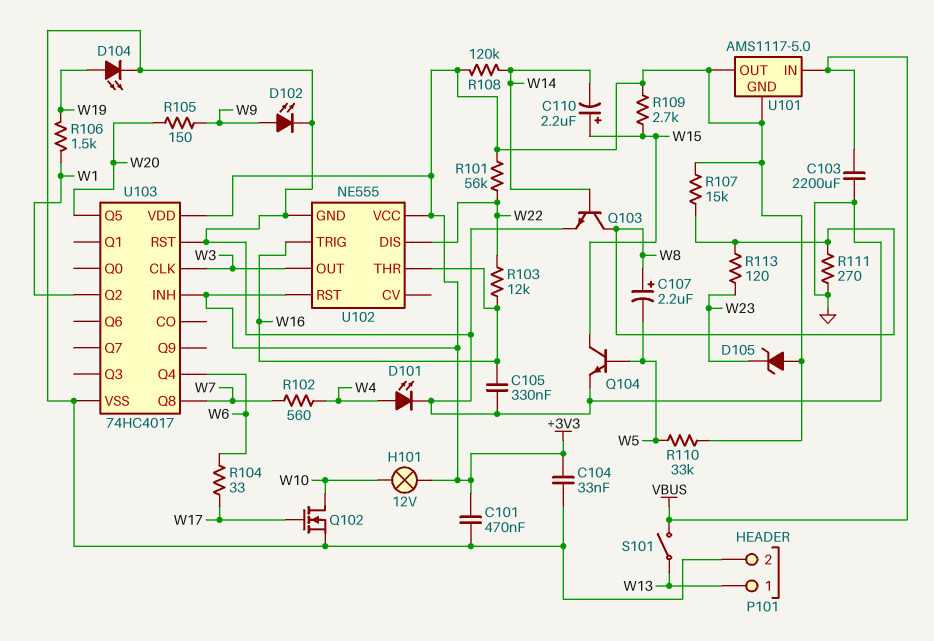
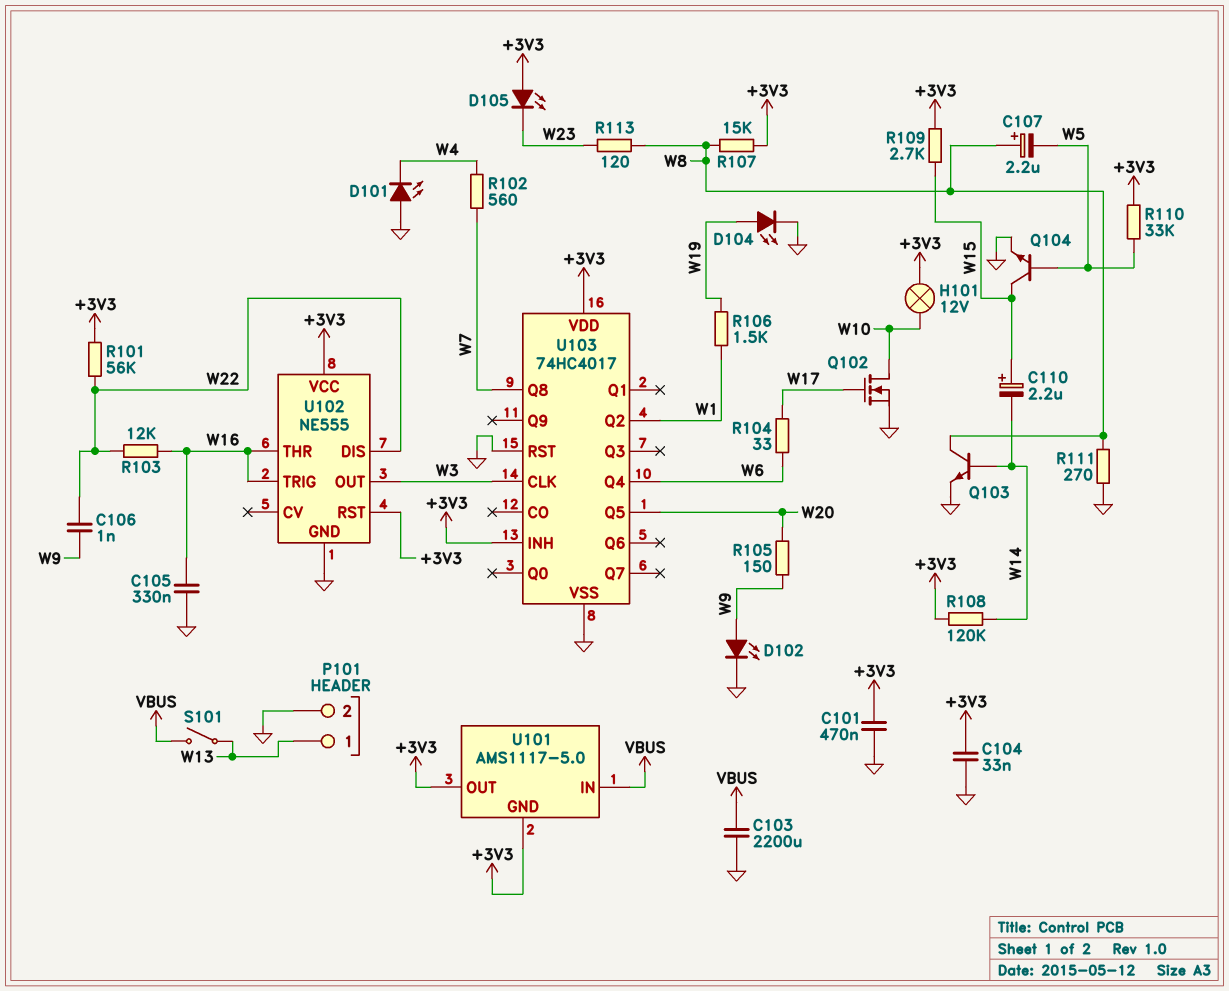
C106: none -> 1nF (W9, W22)
D101: LED (A W4, K GND) -> LED (A GND, K W4)
D105: zener (A +3V3, K W23) -> LED (A +3V3, K W23)

